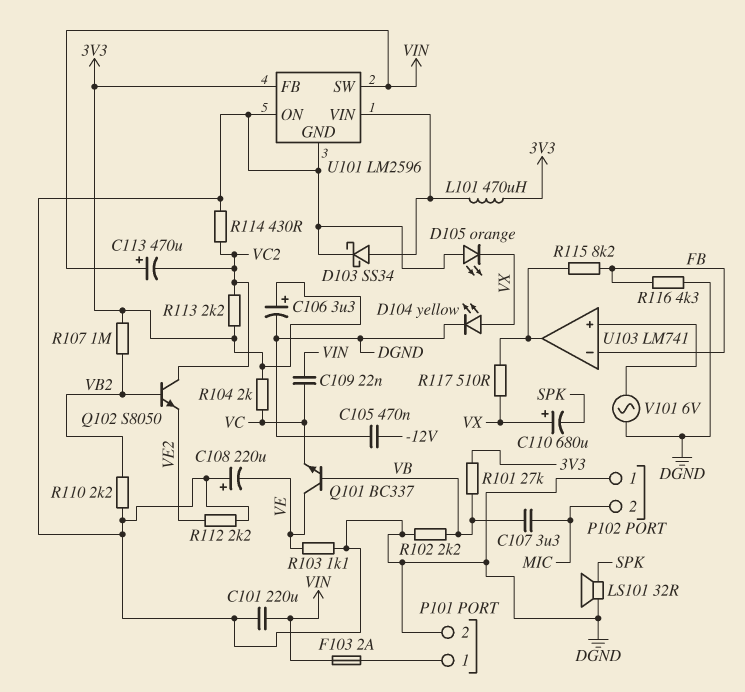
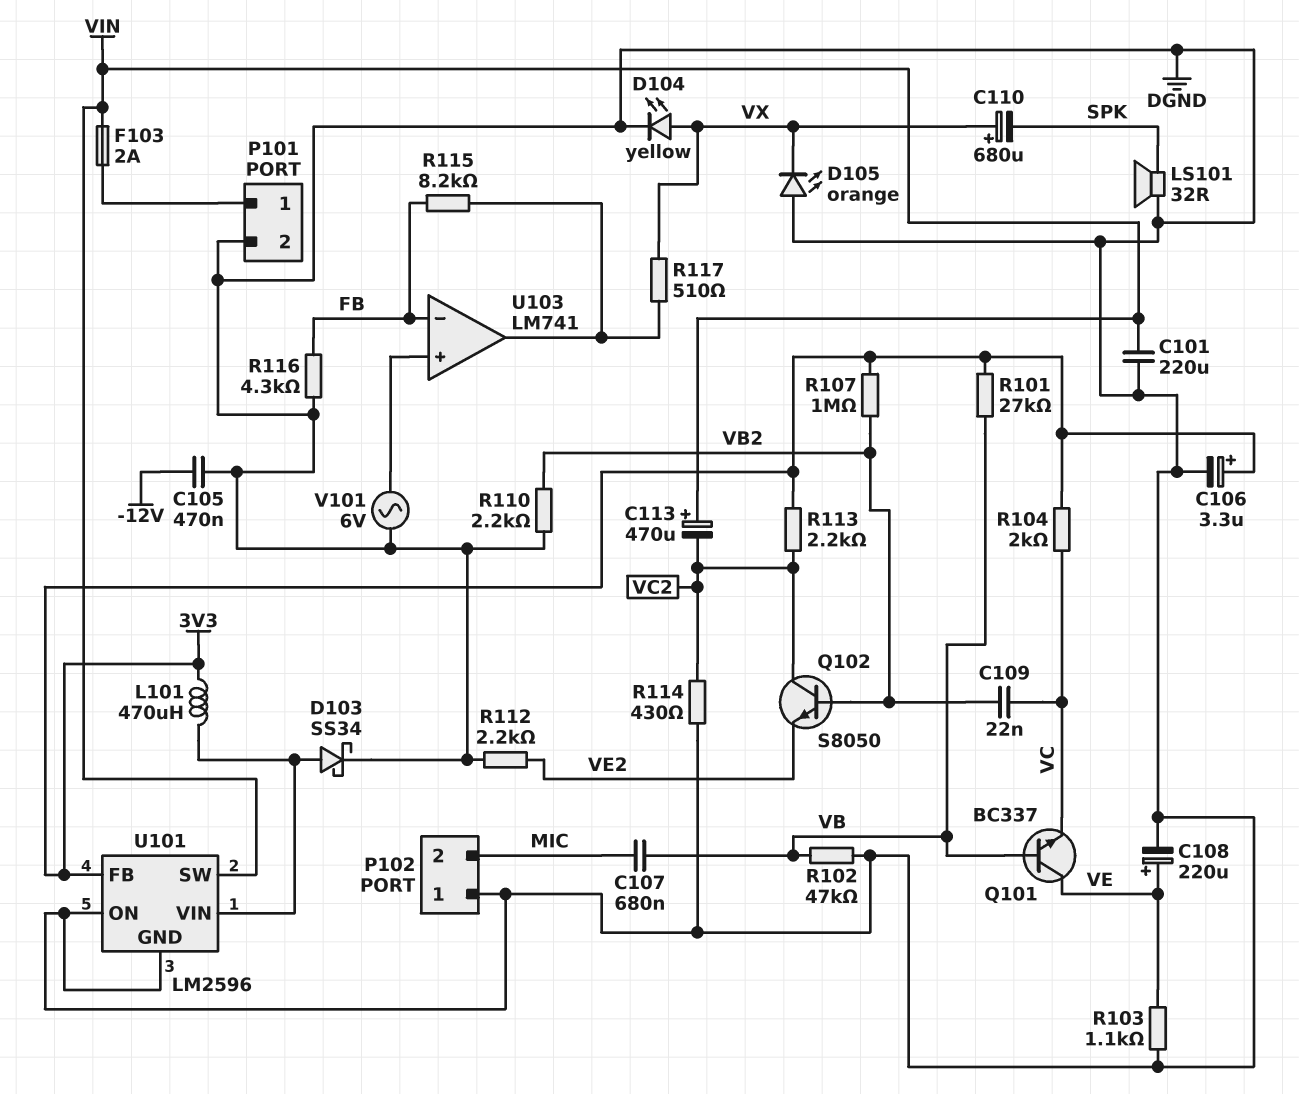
C107: 3.3uF (MIC, VB) -> 680nF (MIC, VB)
C108: 220uF (plus DGND, minus VE) -> 220uF (plus VE, minus DGND)
C109: 22nF (VC, VIN) -> 22nF (VB2, VC)
R102: 2.2k (DGND, VB) -> 47k (DGND, VB)

